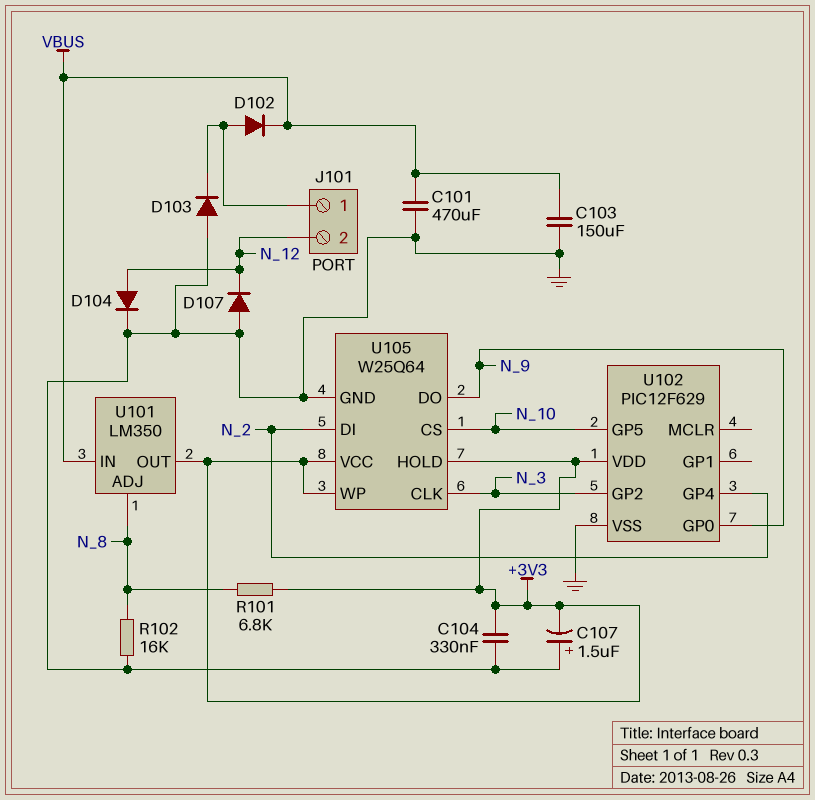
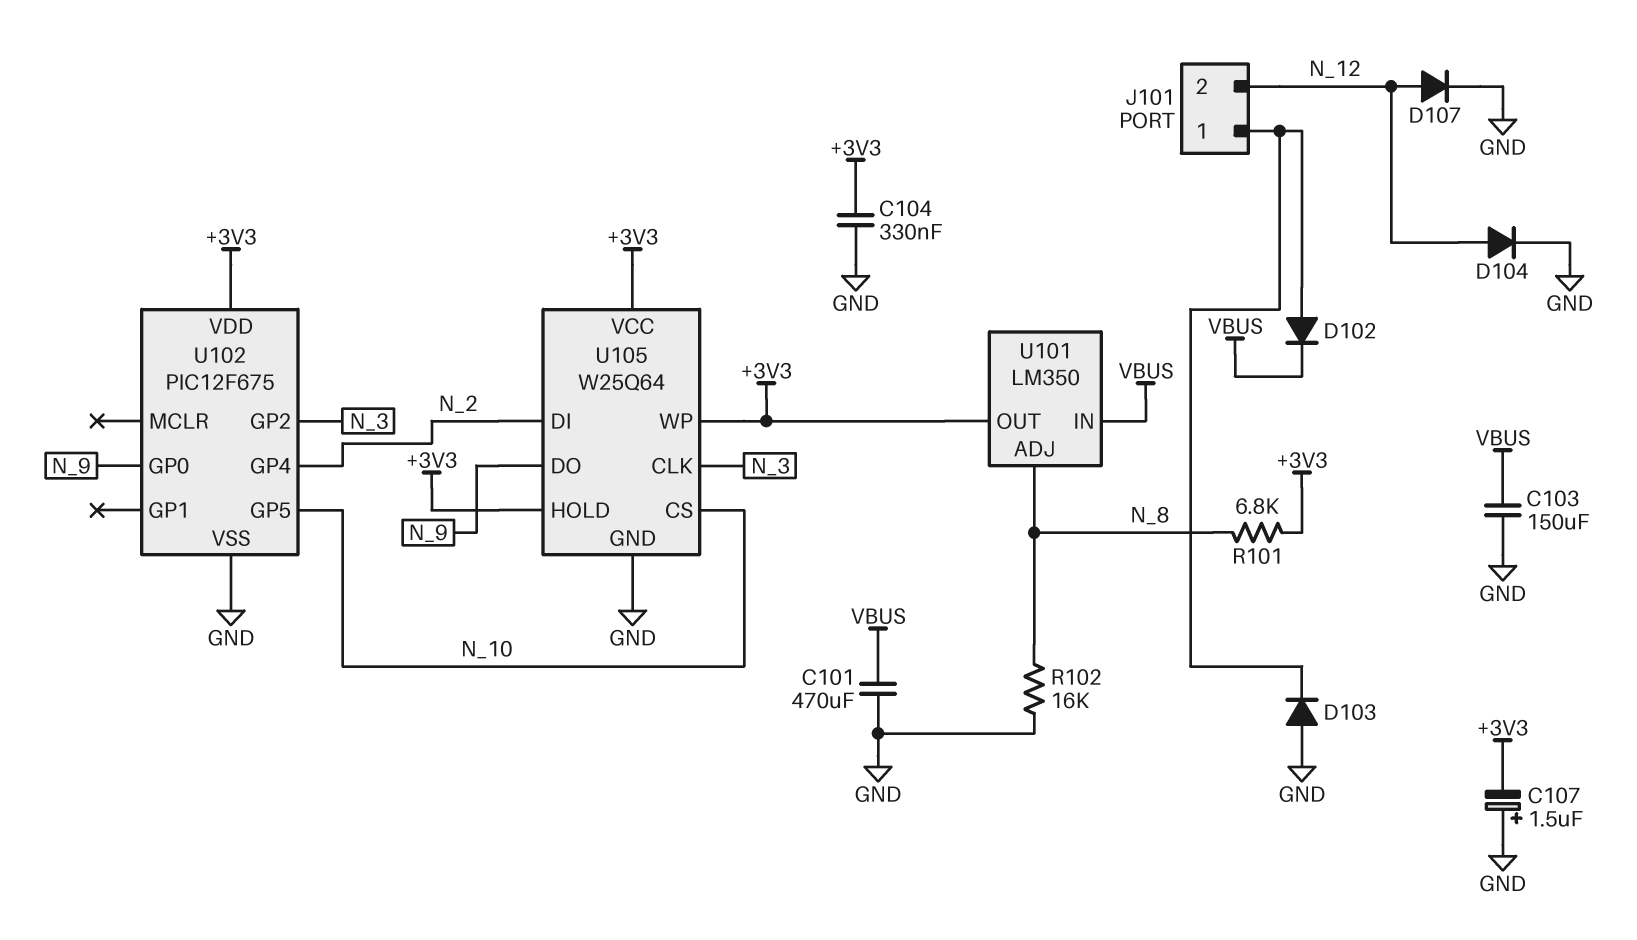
D107: diode (A GND, K N_12) -> diode (A N_12, K GND)
U102: PIC12F629 -> PIC12F675

